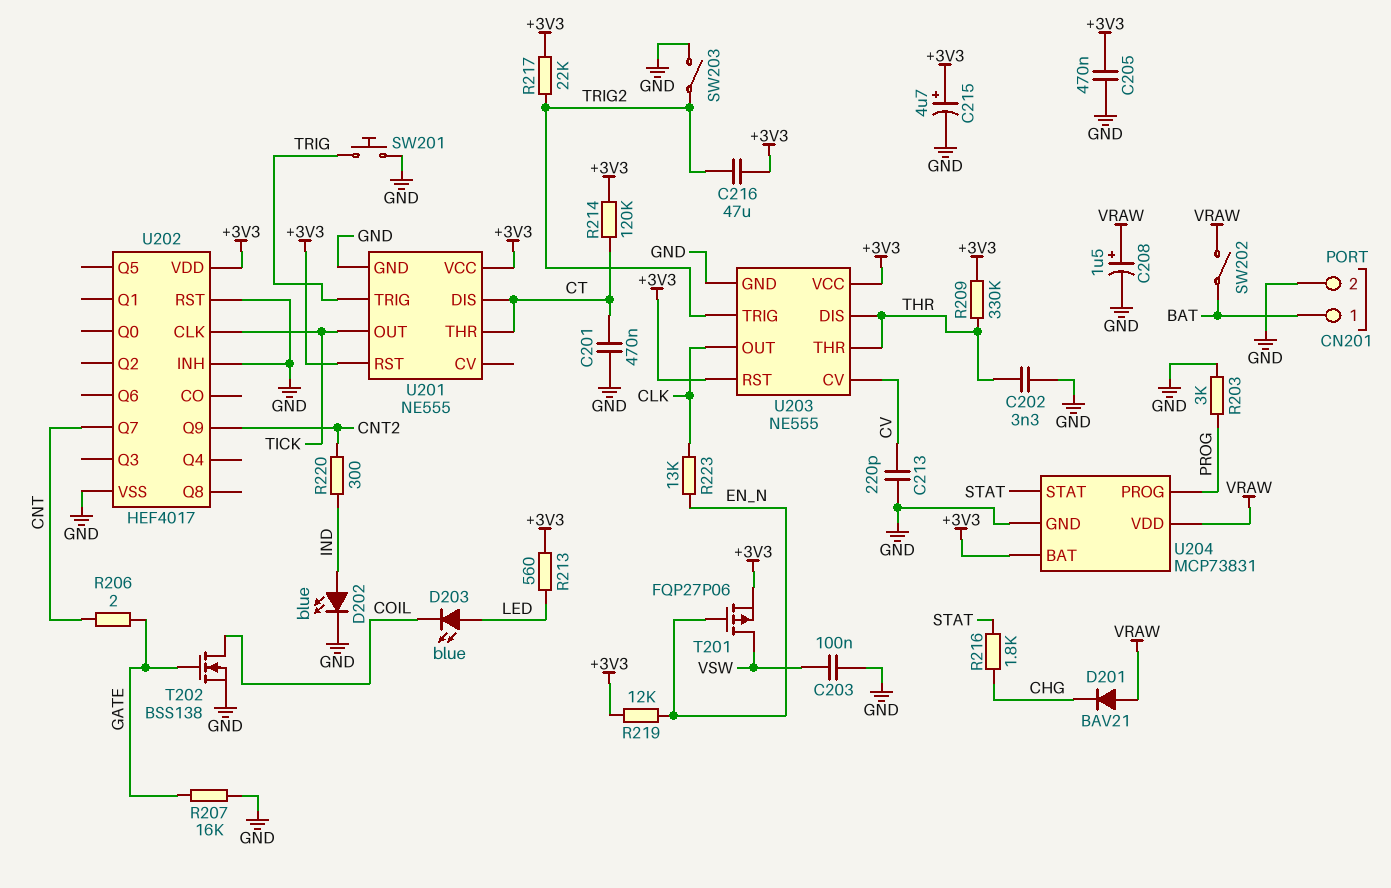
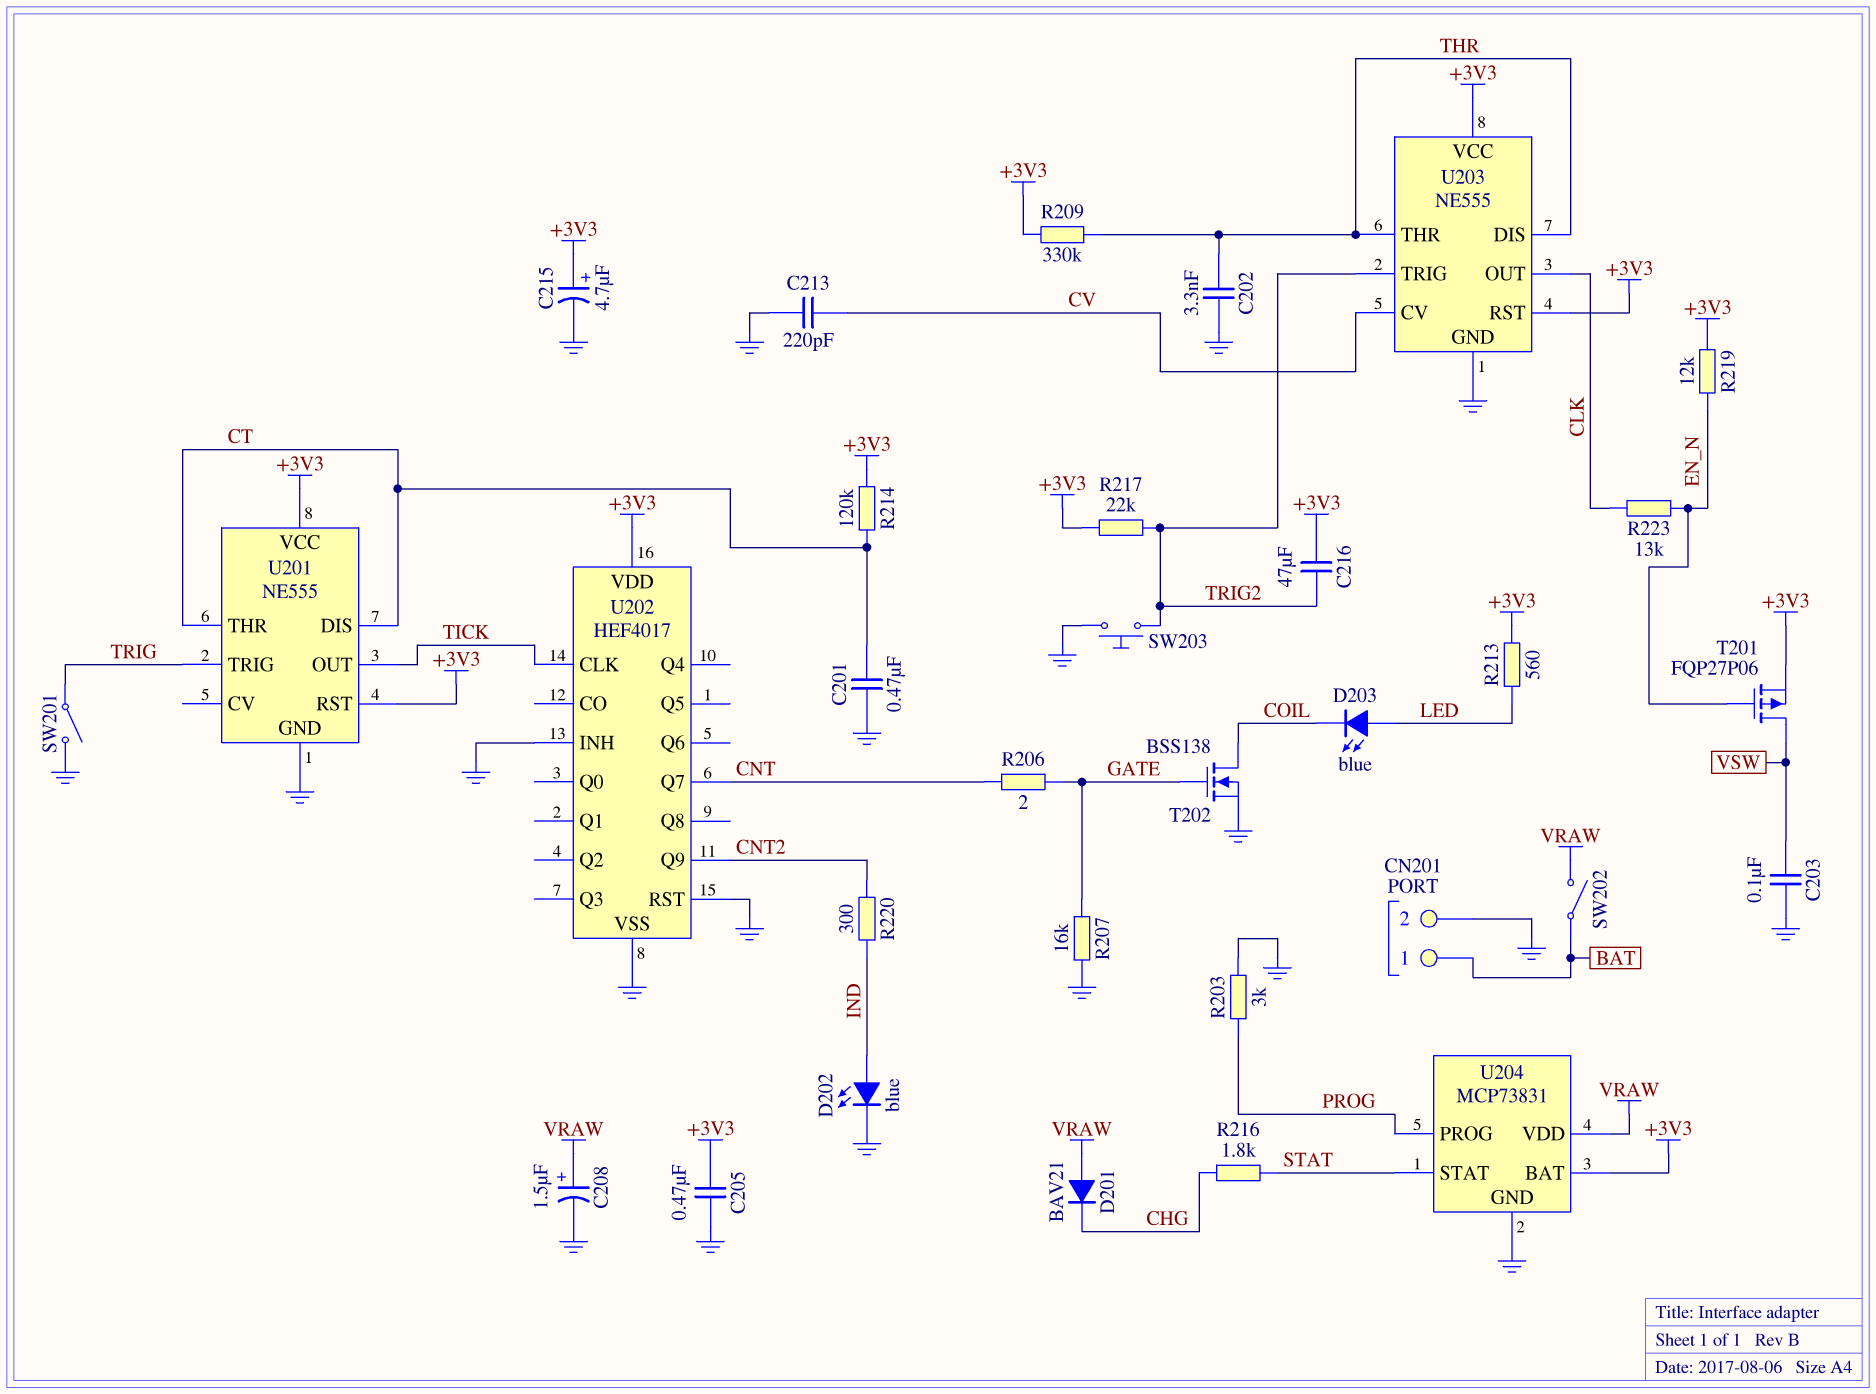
SW201: button (GND, TRIG) -> switch (GND, TRIG)
SW203: switch (GND, TRIG2) -> button (GND, TRIG2)

